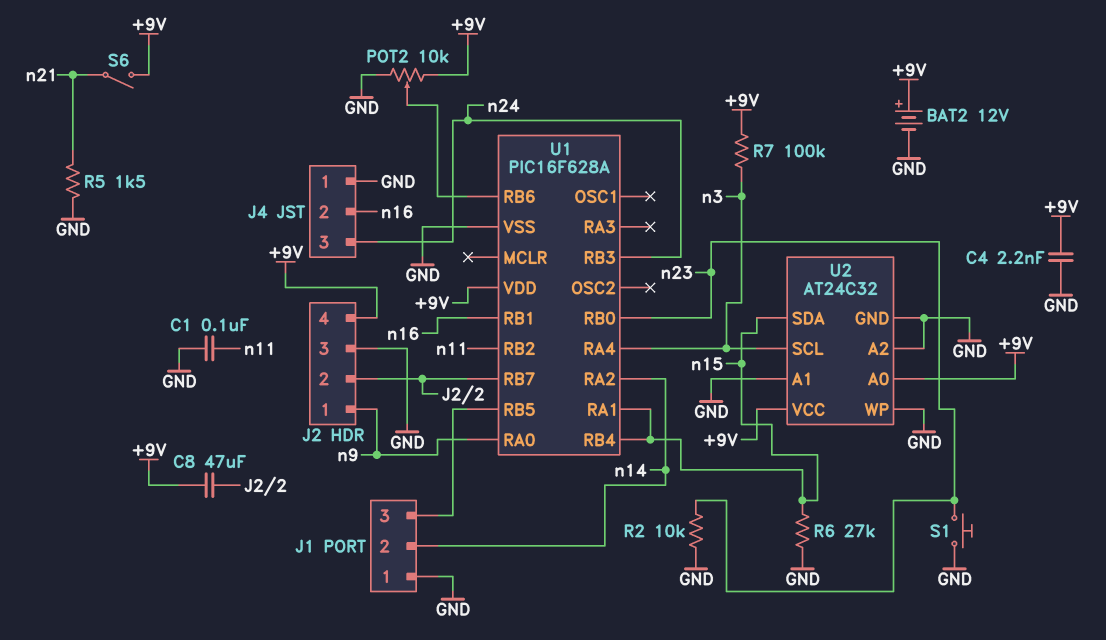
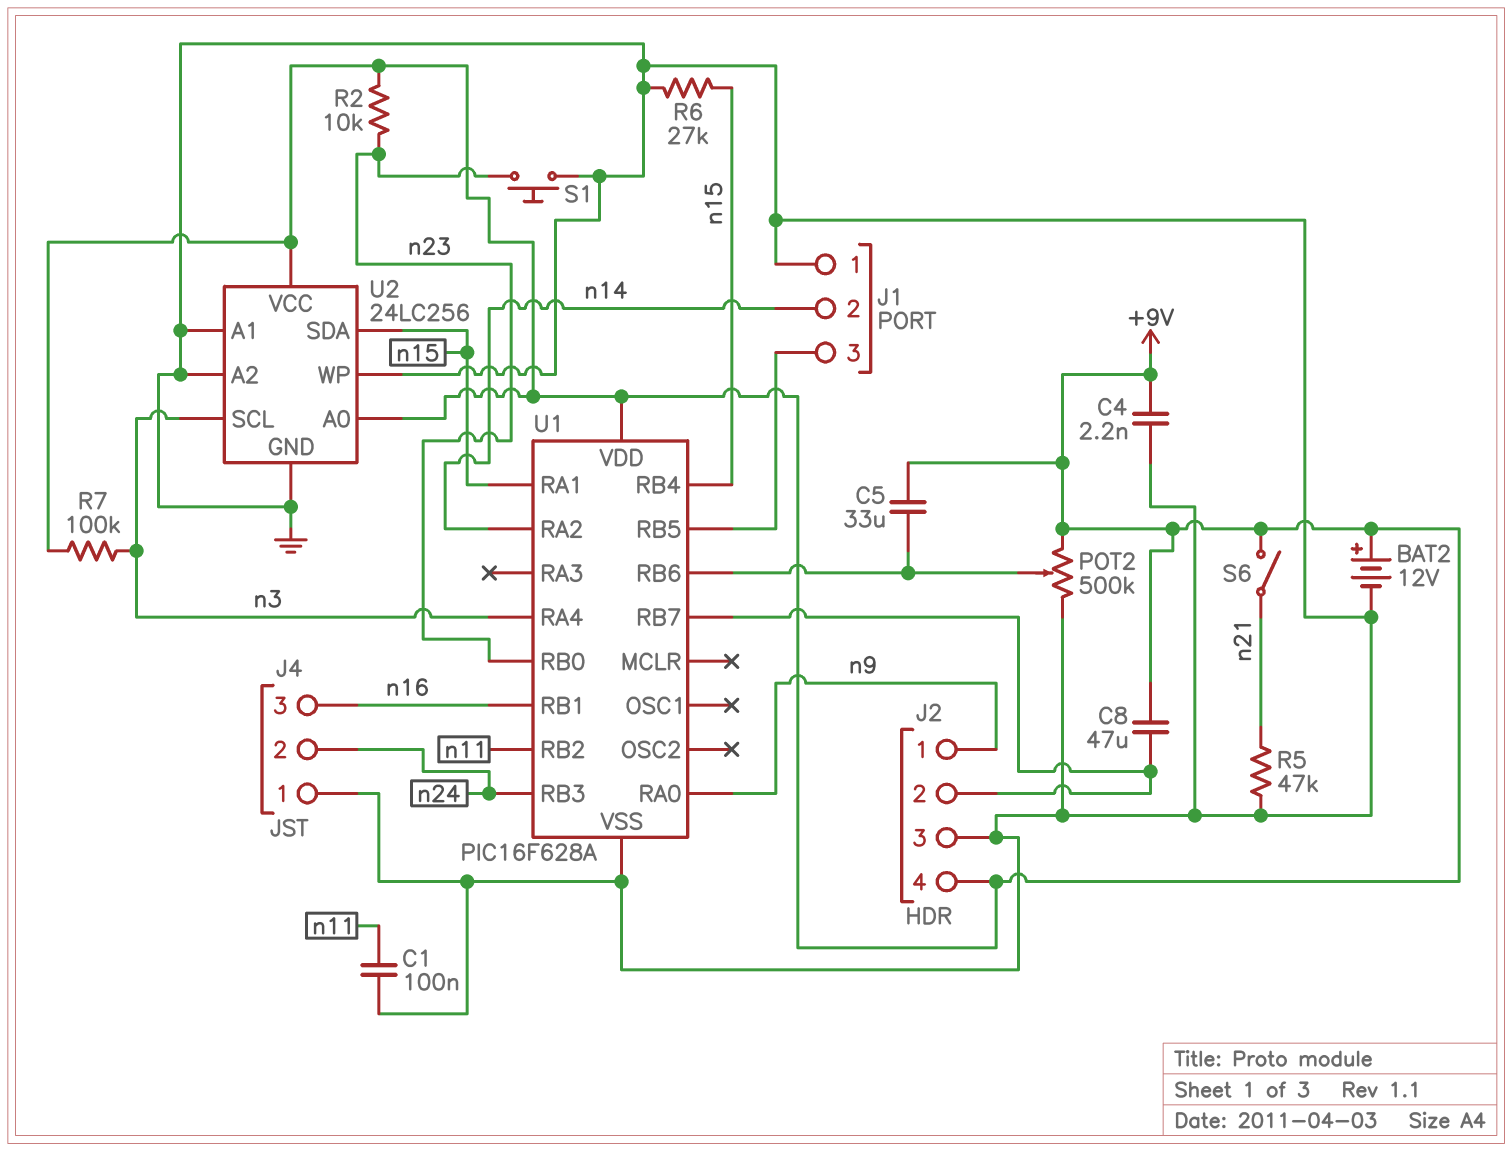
C5: none -> 33uF (+9V, U1/RB6)
J4 pin 2: n16 -> n24
J4 pin 3: n24 -> n16
POT2: 10k (+9V, GND, wiper U1/RB6) -> 500k (+9V, GND, wiper U1/RB6)
R2: 10k (GND, n23) -> 10k (+9V, n23)
R5: 1.5k (GND, n21) -> 47k (GND, n21)
U2: AT24C32 -> 24LC256

